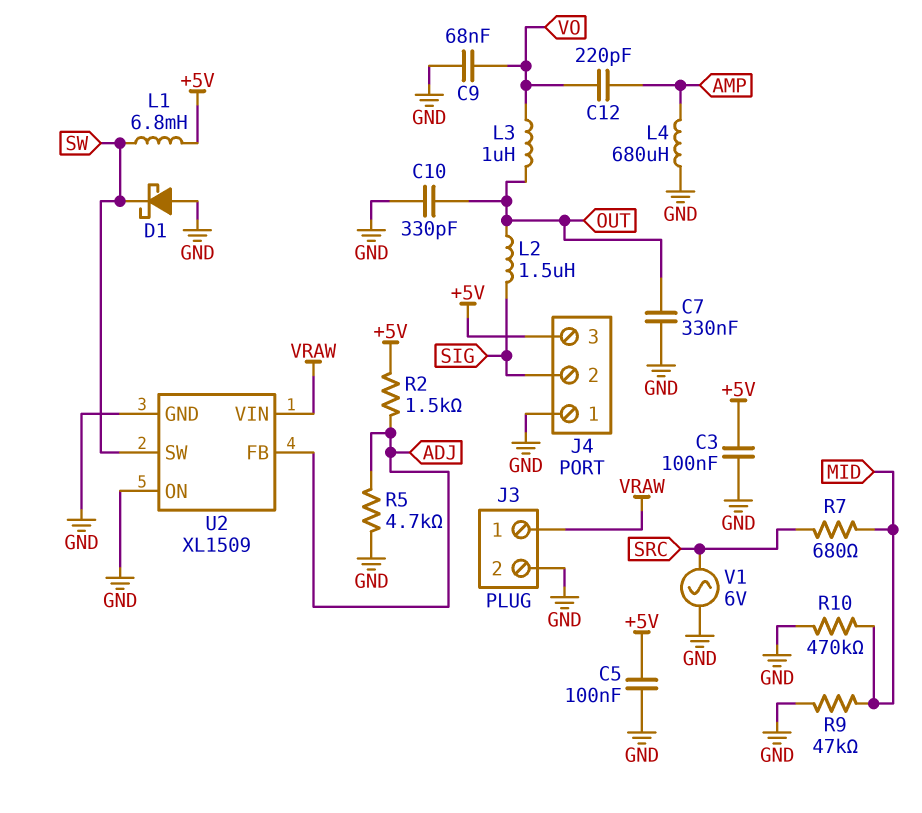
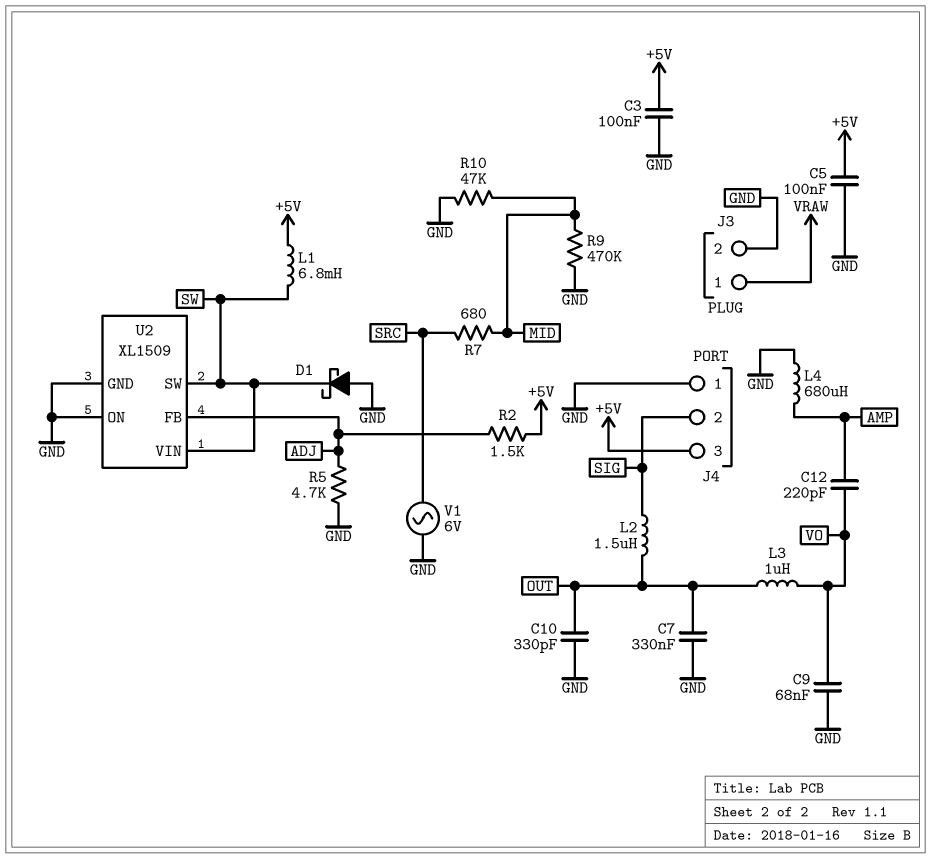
R9: 47k (GND, MID) -> 470k (GND, MID)
R10: 470k (GND, MID) -> 47k (GND, MID)
U2 pin VIN: VRAW -> SW

